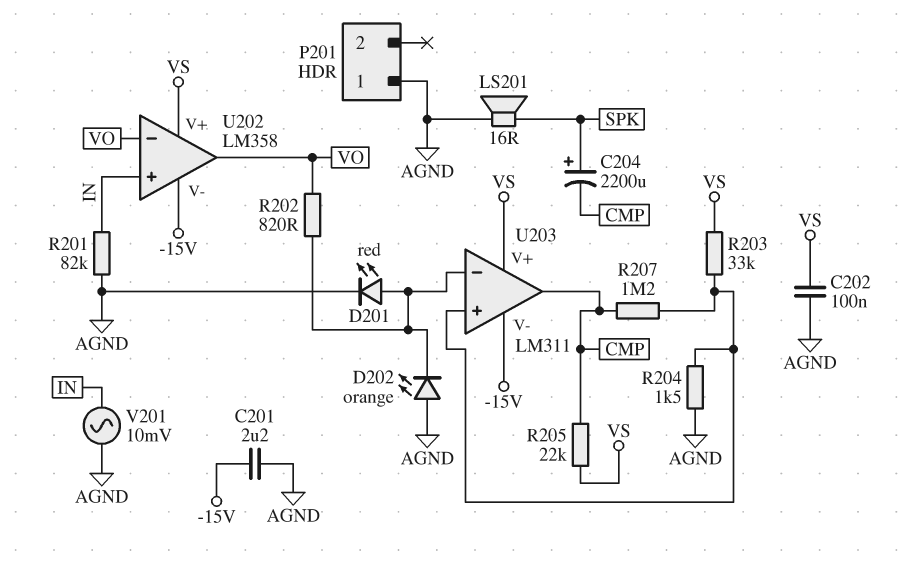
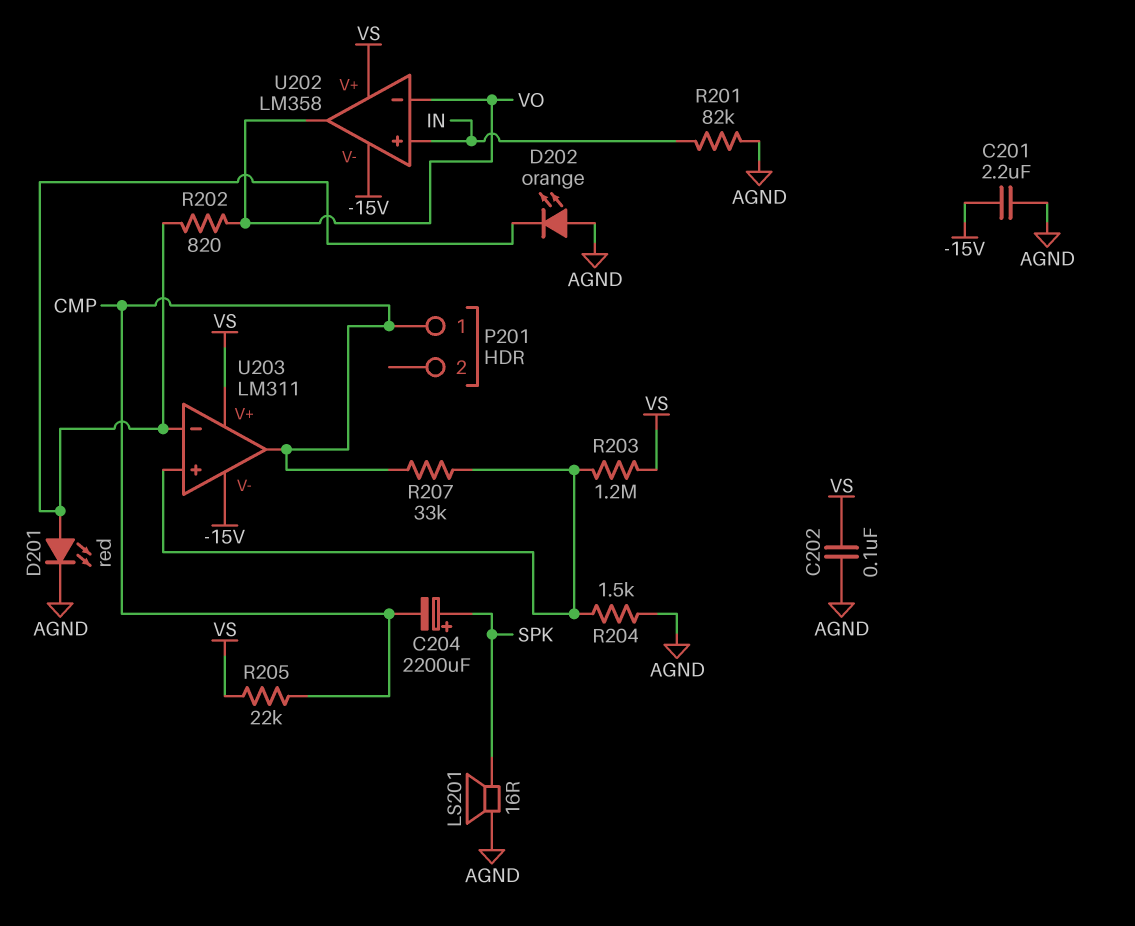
P201 pin 1: AGND -> CMP
R203: 33k (U203/in+, VS) -> 1.2M (U203/in+, VS)
R207: 1.2M (CMP, U203/in+) -> 33k (CMP, U203/in+)
V201: AC 10mV (AGND, IN) -> none

